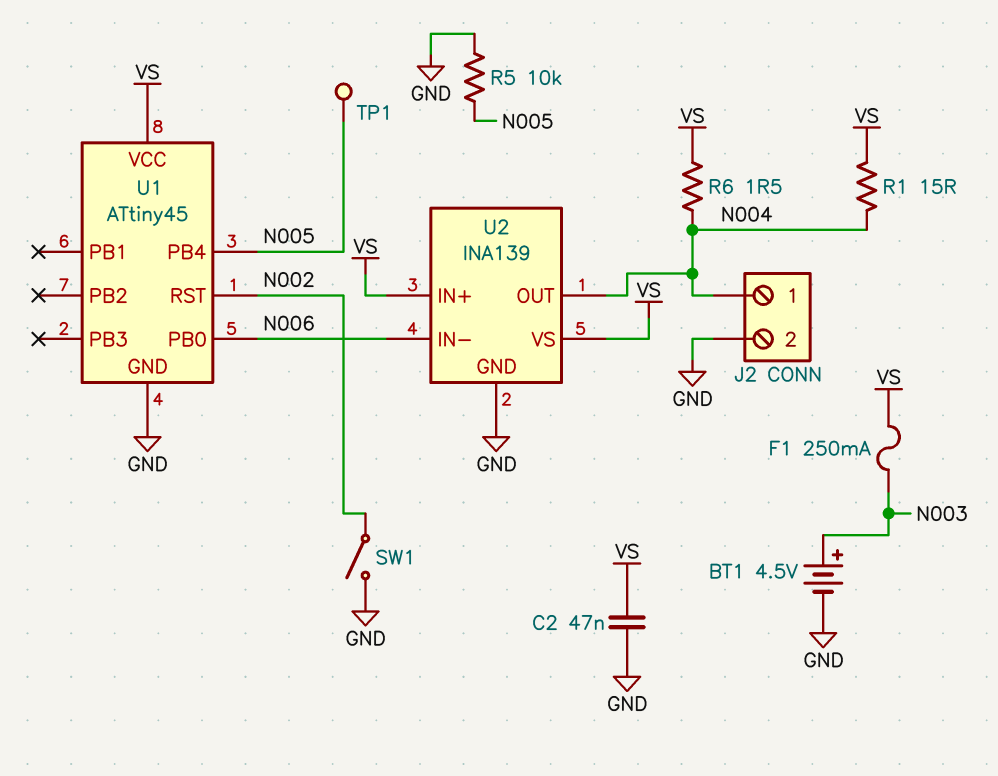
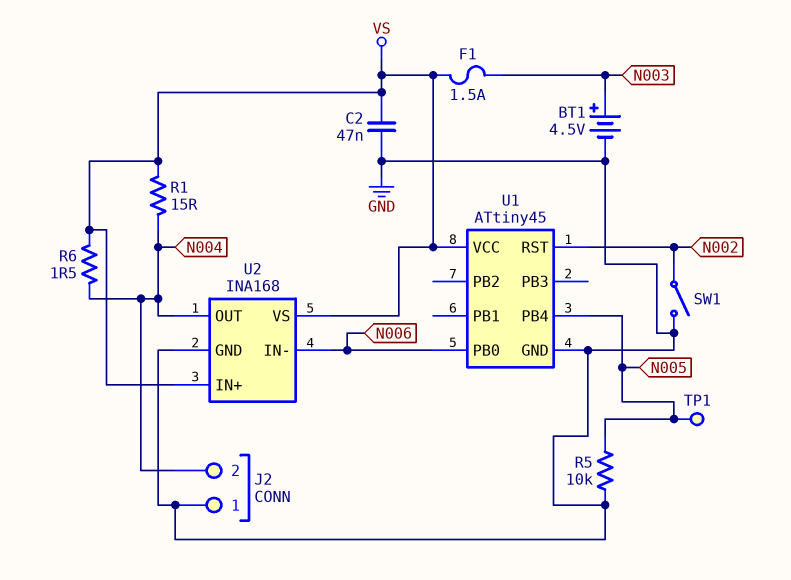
F1: 250mA (N003, VS) -> 1.5A (N003, VS)
J2 pin 1: N004 -> GND
J2 pin 2: GND -> N004
U2: INA139 -> INA168

